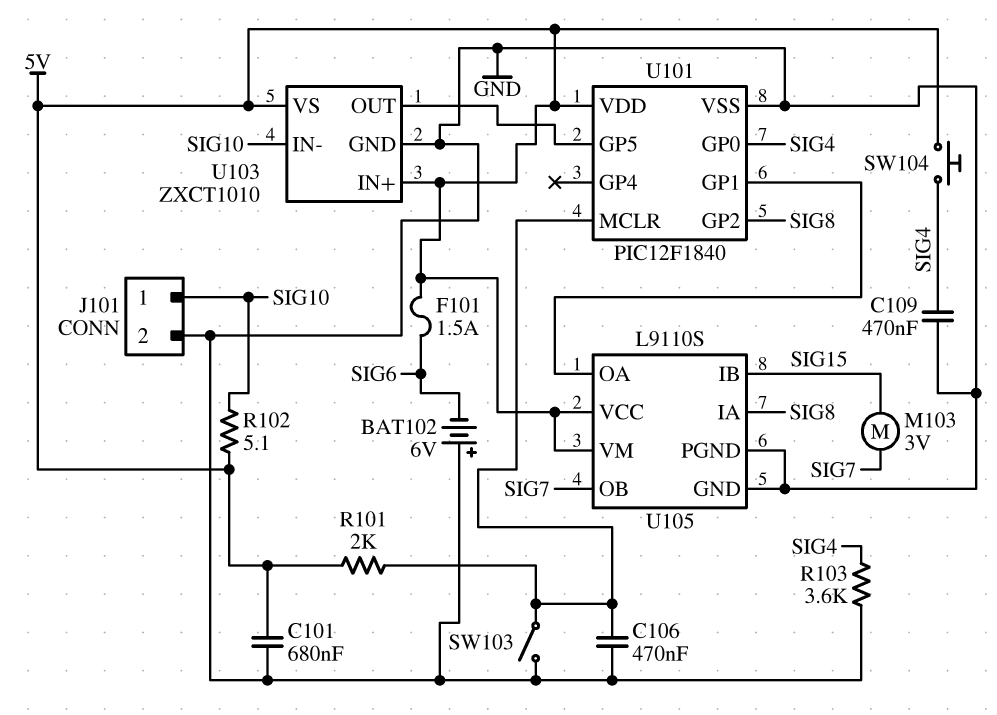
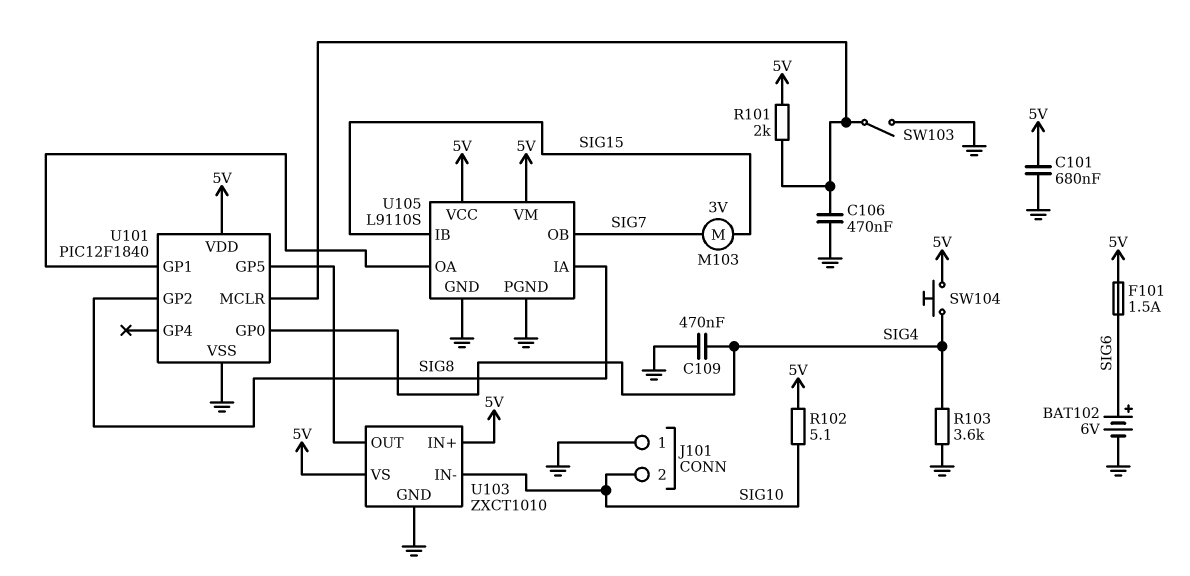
BAT102: 6V (plus GND, minus SIG6) -> 6V (plus SIG6, minus GND)
J101 pin 1: SIG10 -> GND
J101 pin 2: GND -> SIG10

